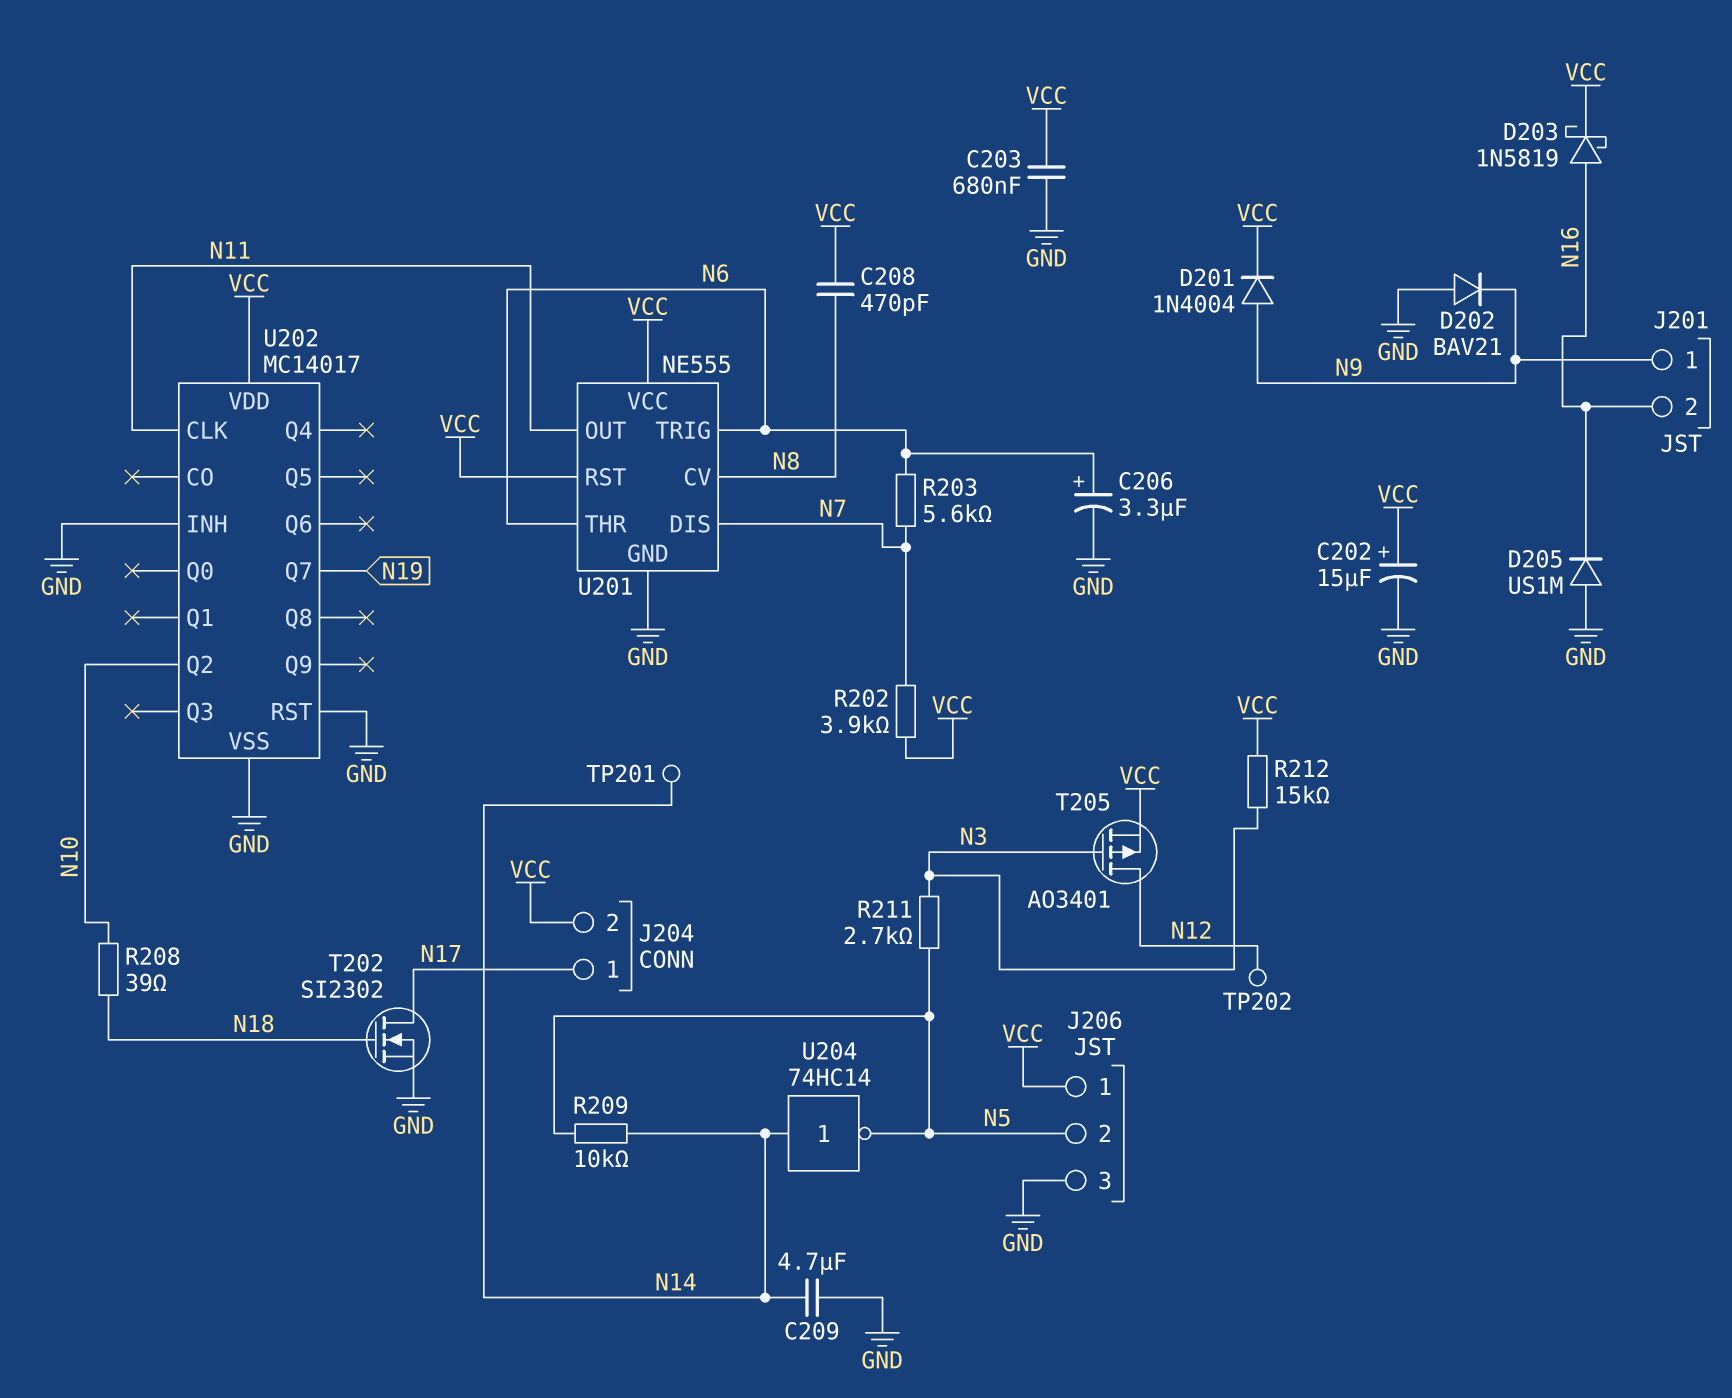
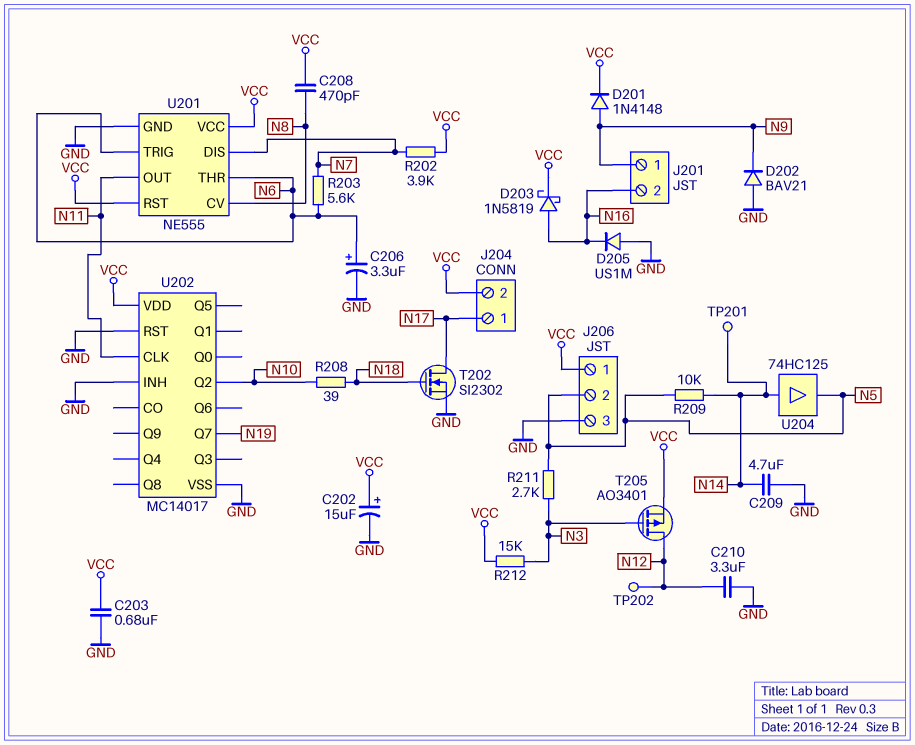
C210: none -> 3.3uF (GND, N12)
D201: diode 1N4004 (A N9, K VCC) -> diode 1N4148 (A N9, K VCC)
U204: NOT 74HC14 (in N14, out N5) -> buffer 74HC125 (in N14, out N5)

